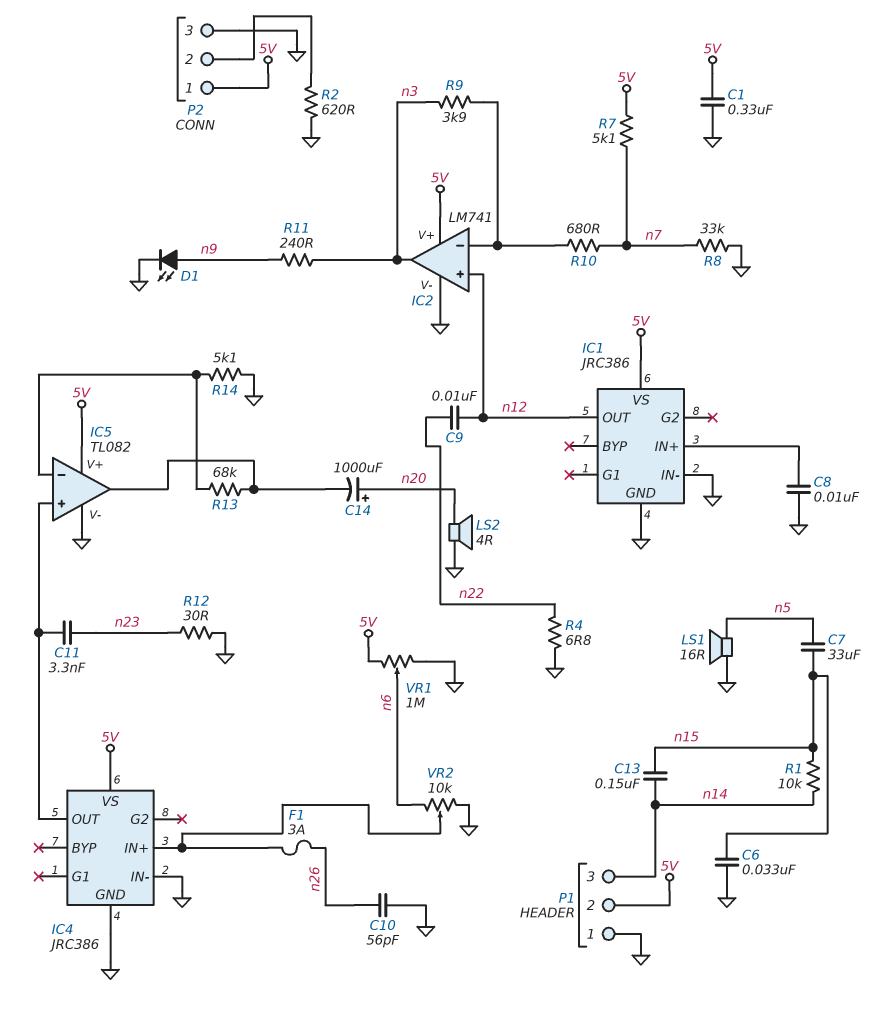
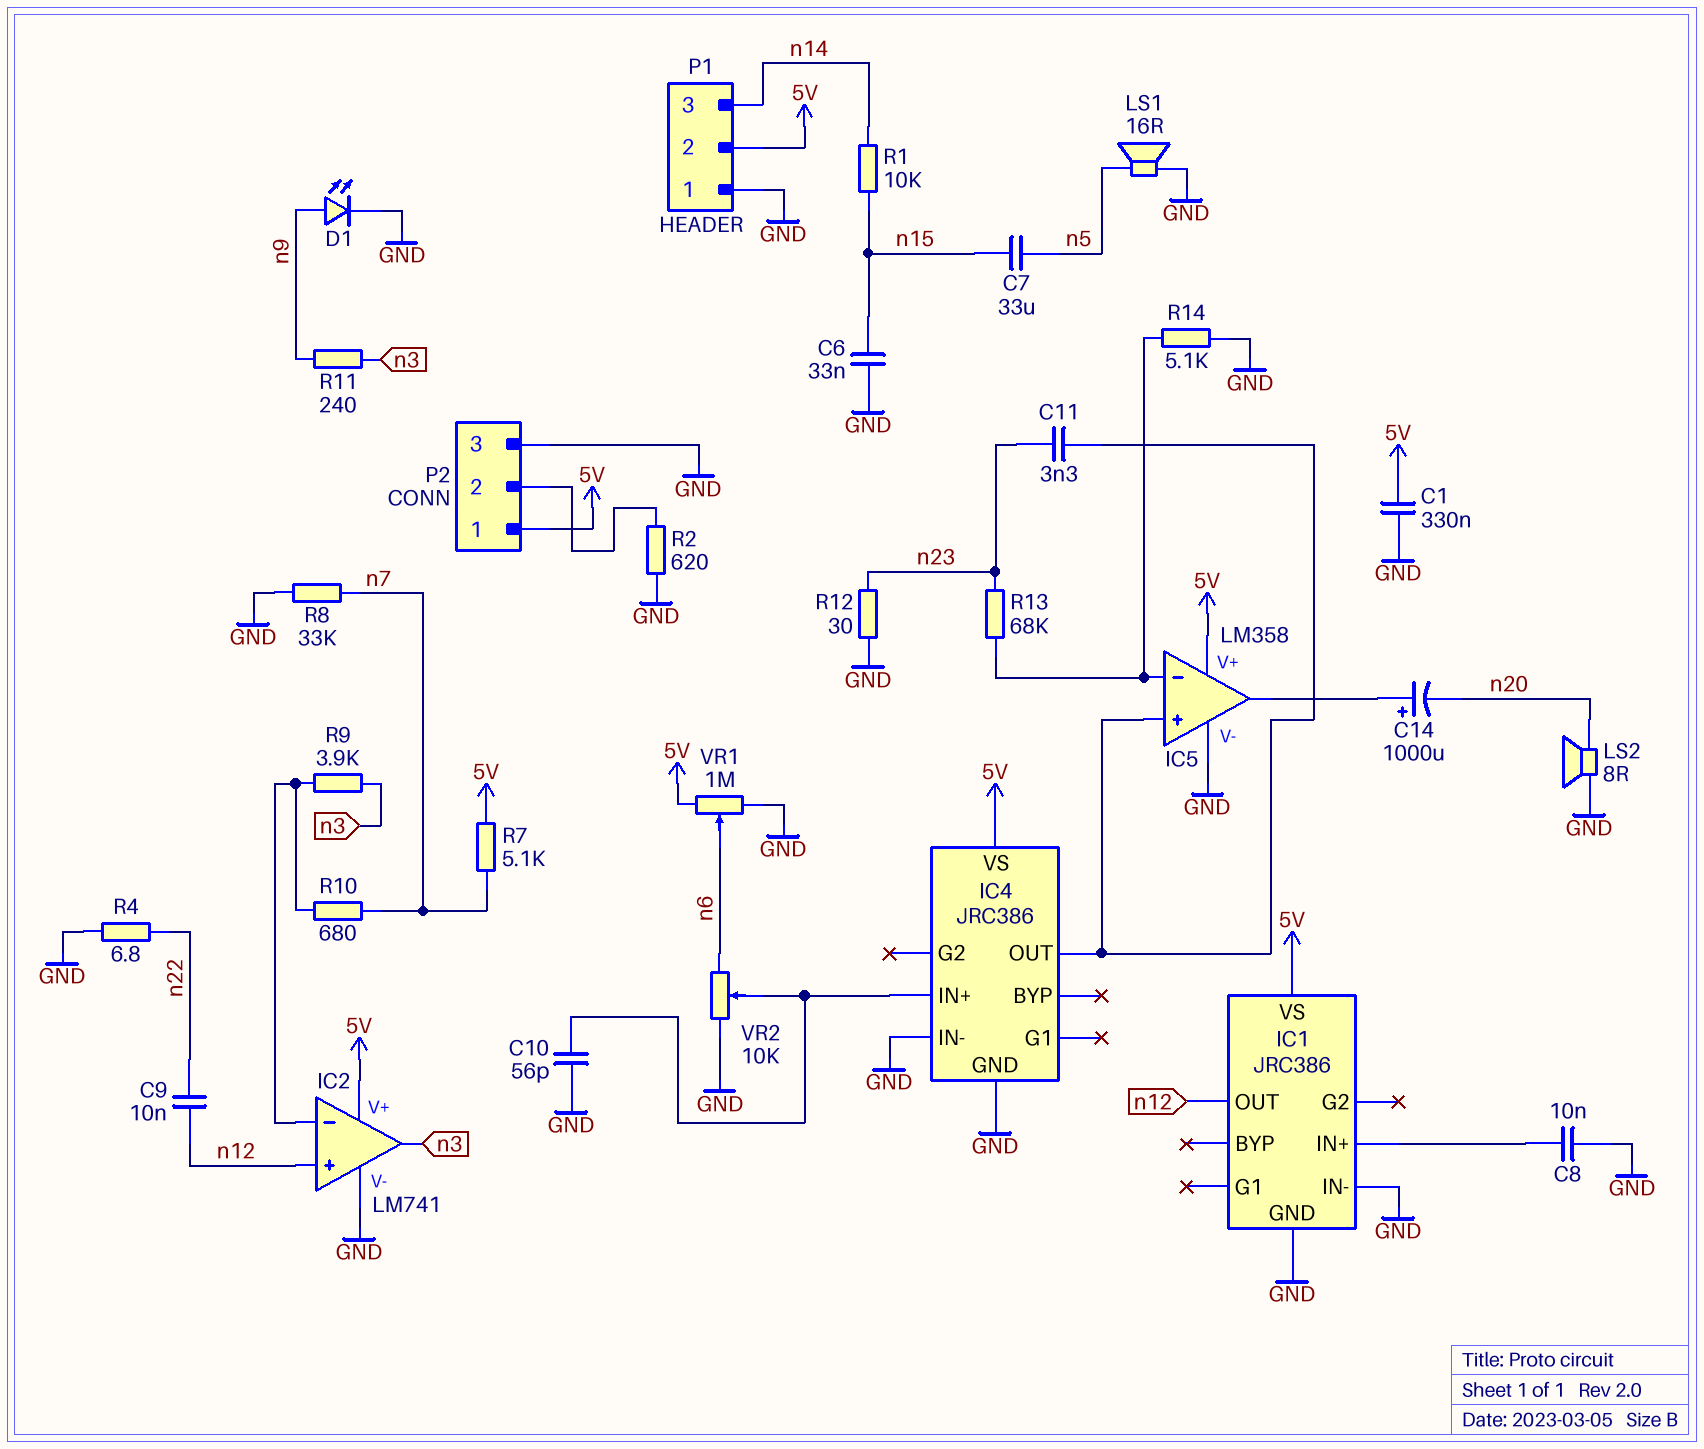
C10: 56pF (GND, n26) -> 56pF (GND, IC4/IN+)
C13: 150nF (n14, n15) -> none
C14: 1000uF (plus n20, minus IC5/out) -> 1000uF (plus IC5/out, minus n20)
F1: 3A (IC4/IN+, n26) -> none
IC5: TL082 -> LM358
LS2: speaker 4R (GND, n20) -> speaker 8R (GND, n20)
R13: 68k (IC5/in-, IC5/out) -> 68k (IC5/in-, n23)

